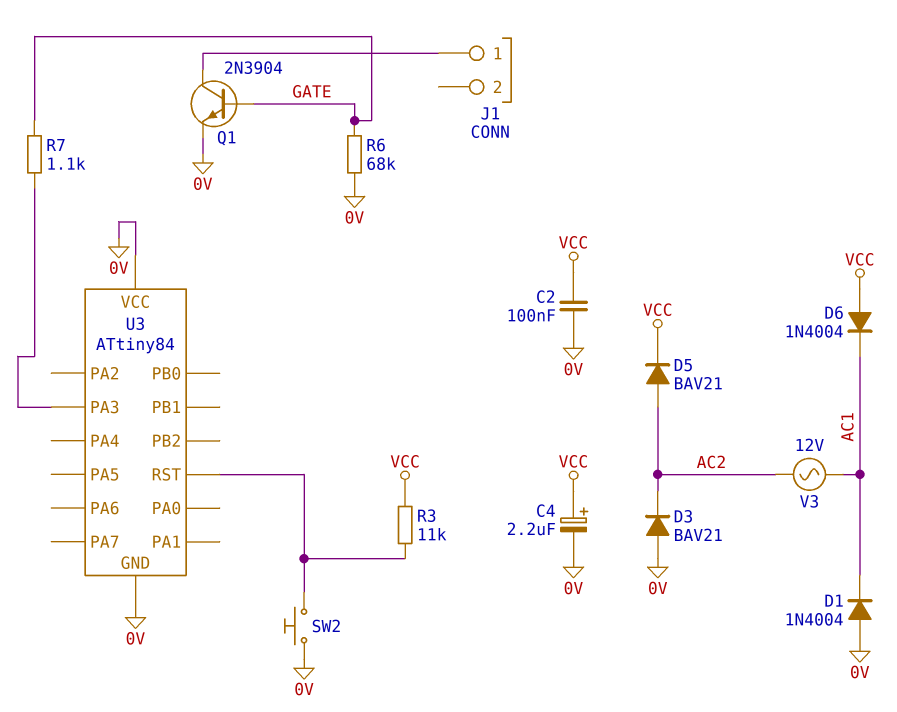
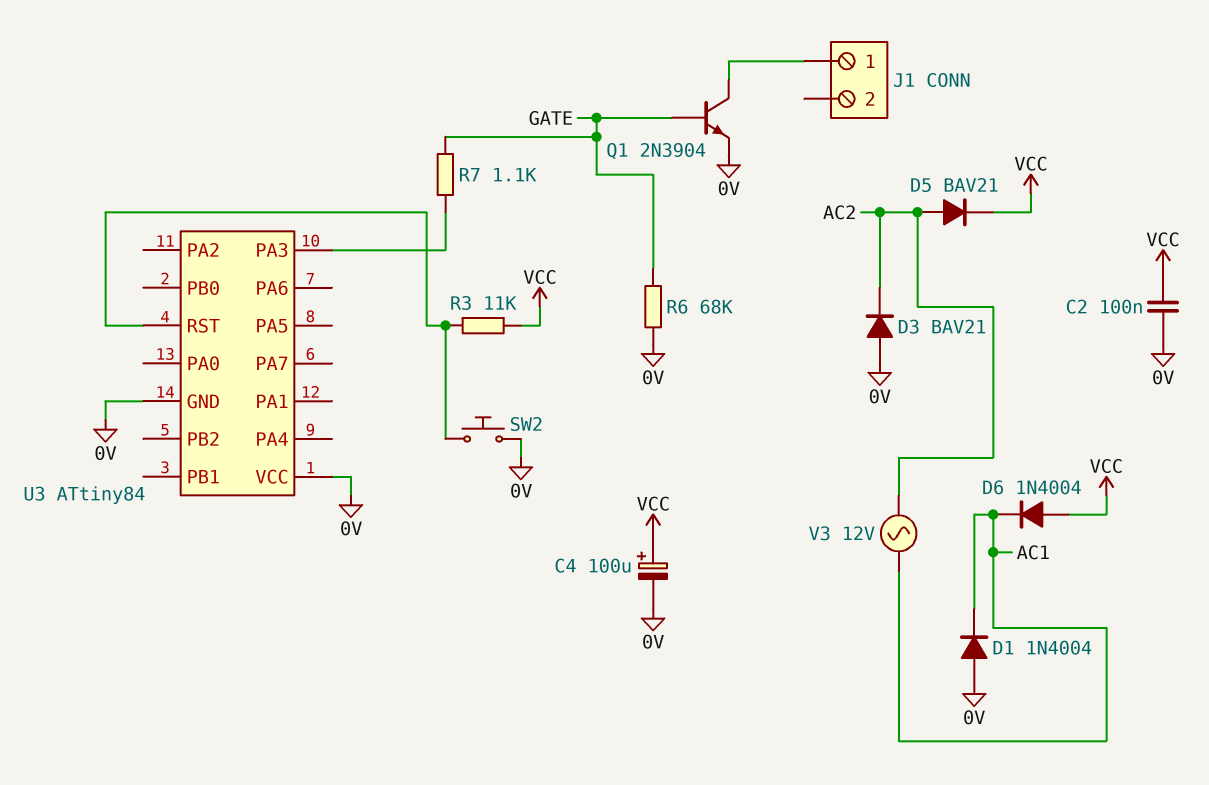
C4: 2.2uF (plus VCC, minus 0V) -> 100uF (plus VCC, minus 0V)

